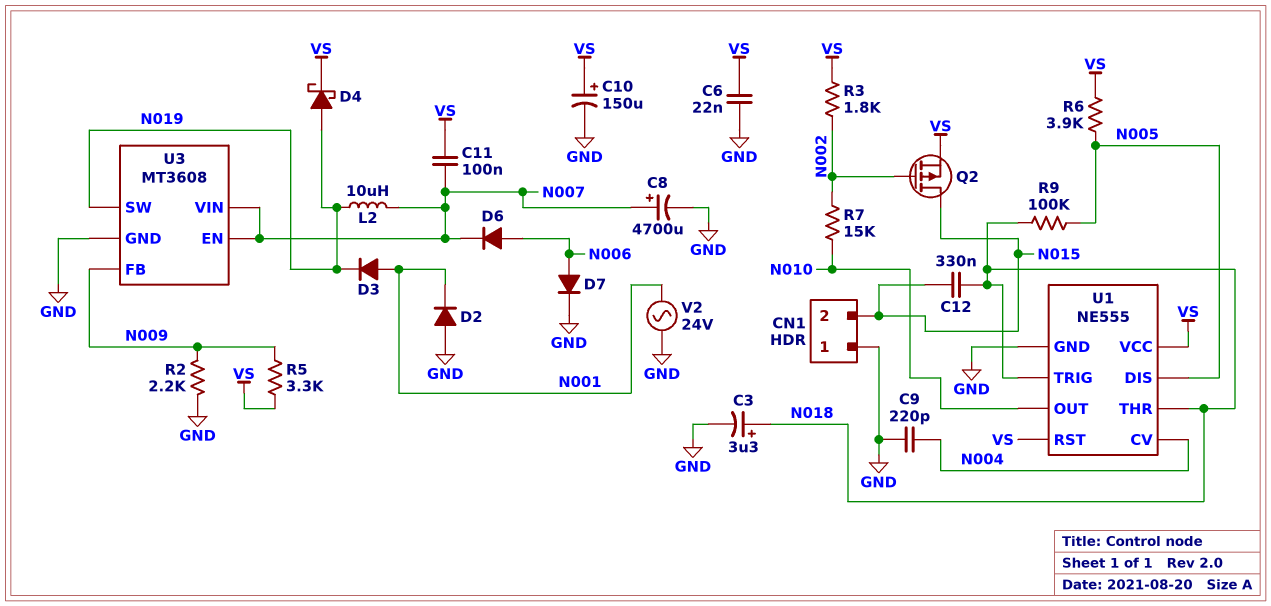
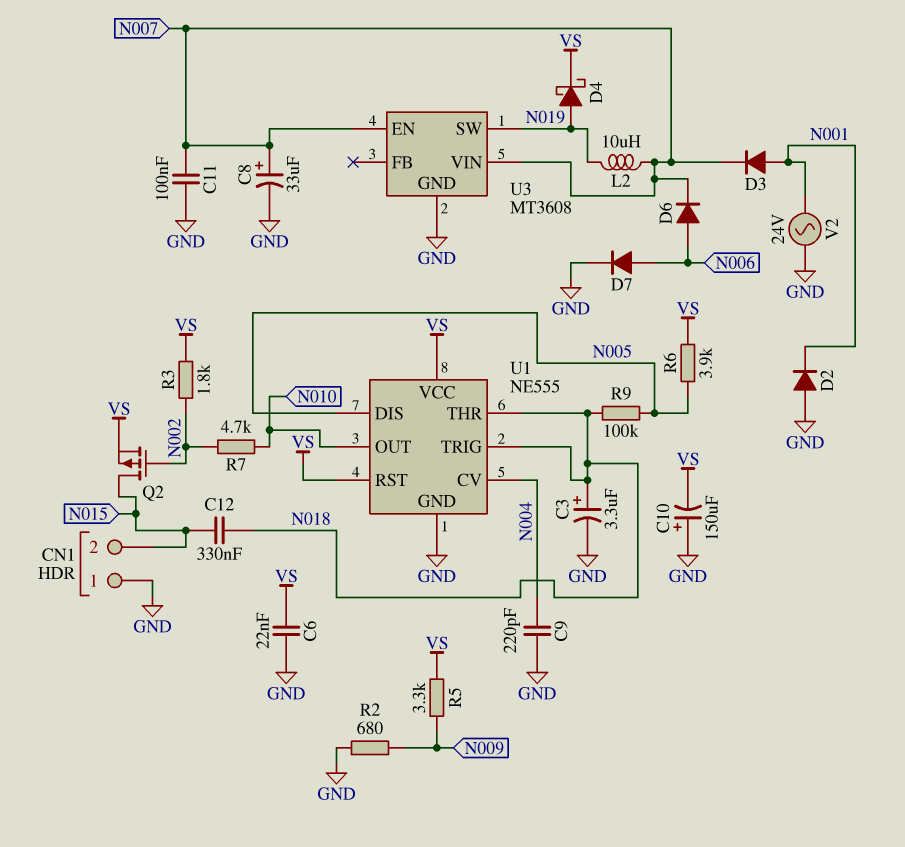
C8: 4700uF (plus N007, minus GND) -> 33uF (plus N007, minus GND)
C10: 150uF (plus VS, minus GND) -> 150uF (plus GND, minus VS)
C11: 100nF (N007, VS) -> 100nF (GND, N007)
D3: diode (A N001, K N019) -> diode (A N001, K N007)
R2: 2.2k (GND, N009) -> 680 (GND, N009)
R7: 15k (N002, N010) -> 4.7k (N002, N010)
U3 pin FB: N009 -> none

